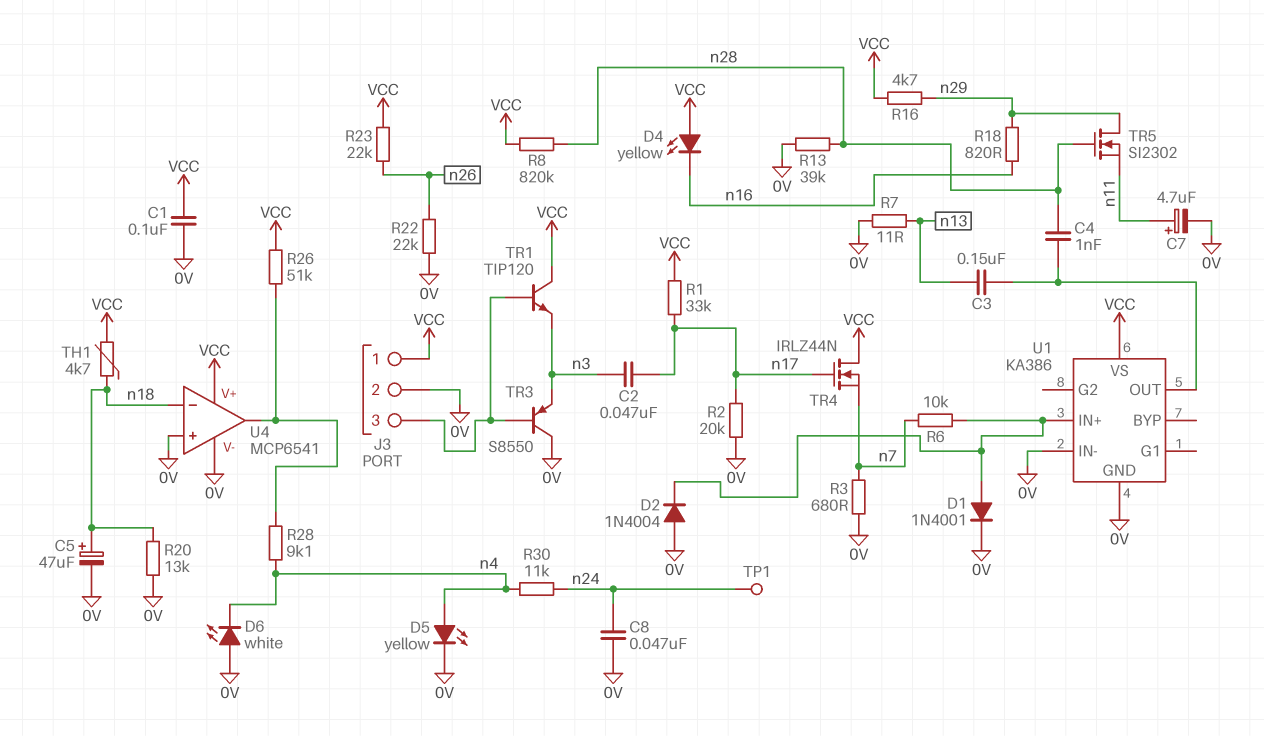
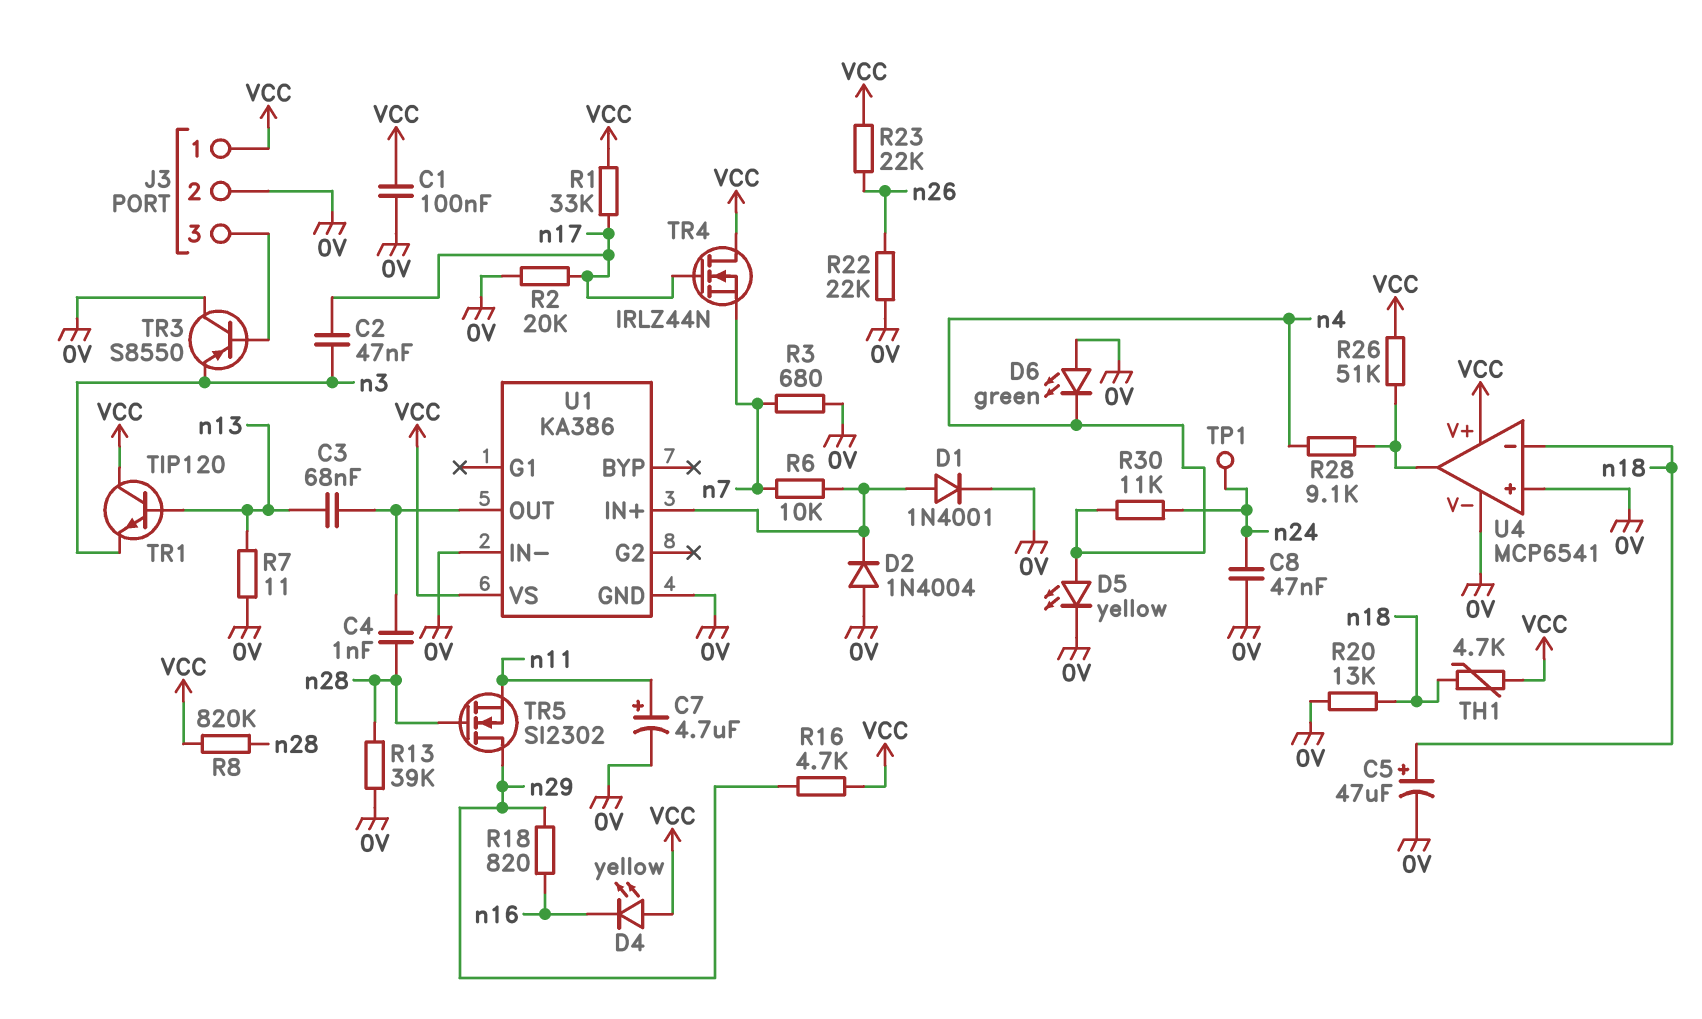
C3: 150nF (U1/OUT, n13) -> 68nF (U1/OUT, n13)
D6: LED white (A 0V, K n4) -> LED green (A 0V, K n4)
TR1: NPN TIP120 (B J3/3, C VCC, E n3) -> NPN TIP120 (B n13, C VCC, E n3)

